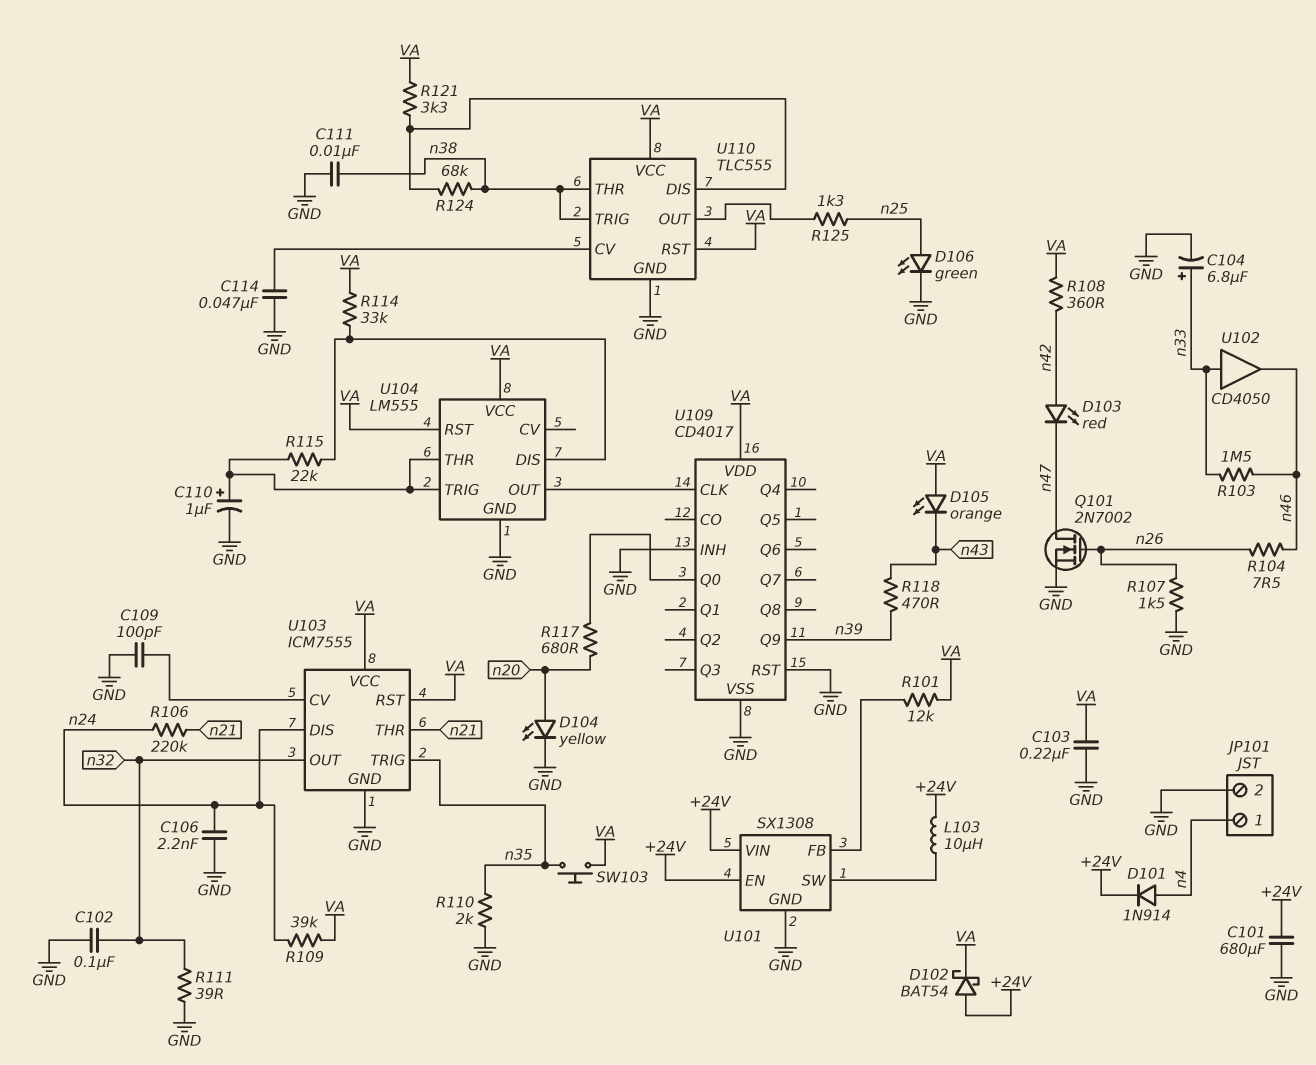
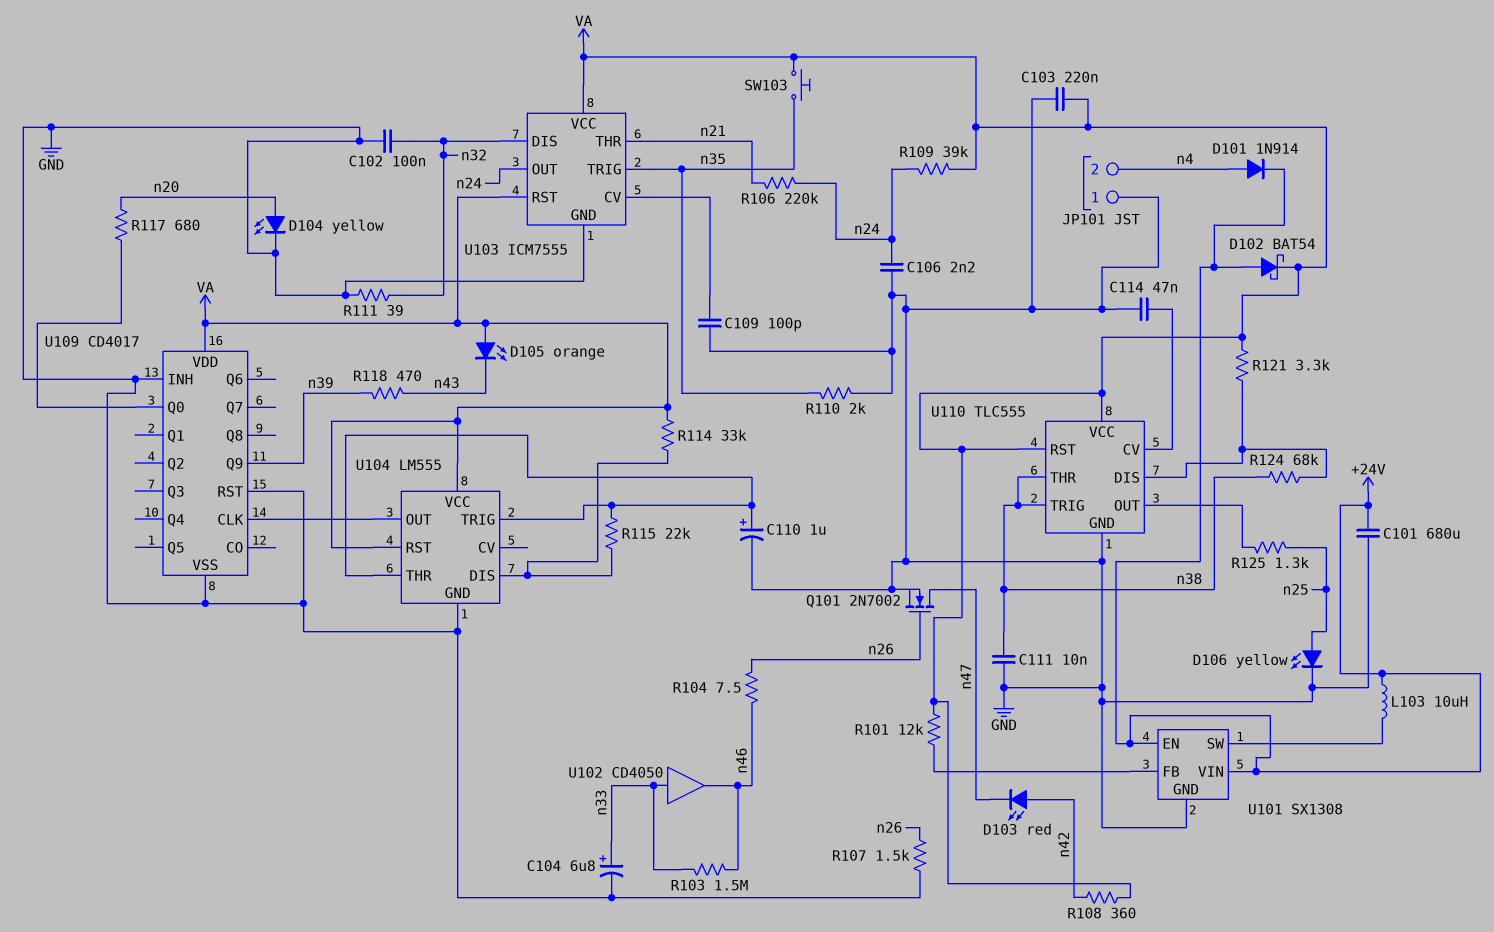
D106: LED green (A n25, K GND) -> LED yellow (A n25, K GND)
JP101 pin 1: n4 -> GND
JP101 pin 2: GND -> n4
U103 pin DIS: n24 -> n32
U103 pin OUT: n32 -> n24

